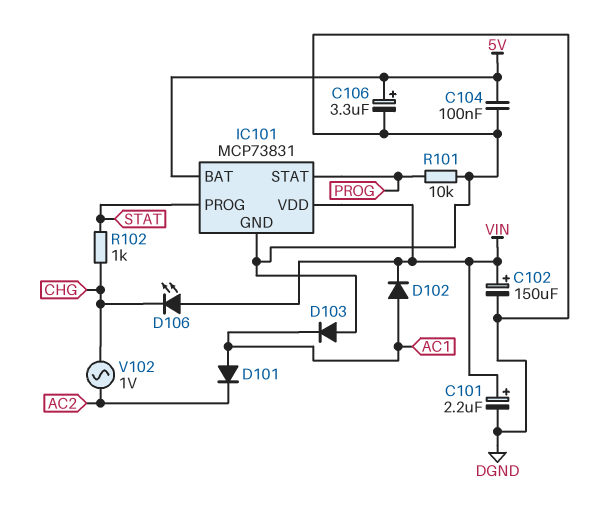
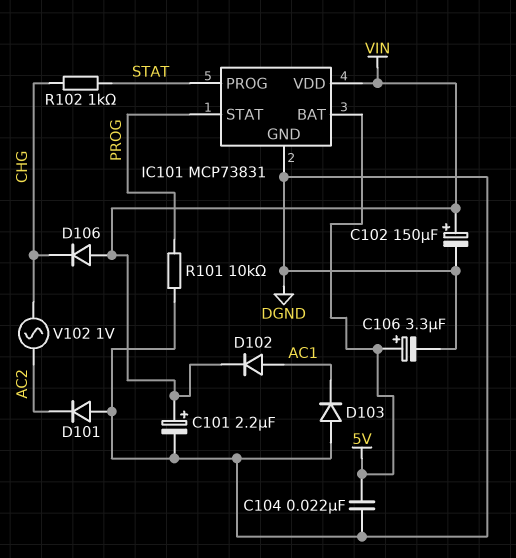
C104: 100nF (5V, DGND) -> 22nF (5V, DGND)
D101: diode (A AC1, K AC2) -> diode (A DGND, K AC2)
D106: LED (A VIN, K CHG) -> diode (A VIN, K CHG)

